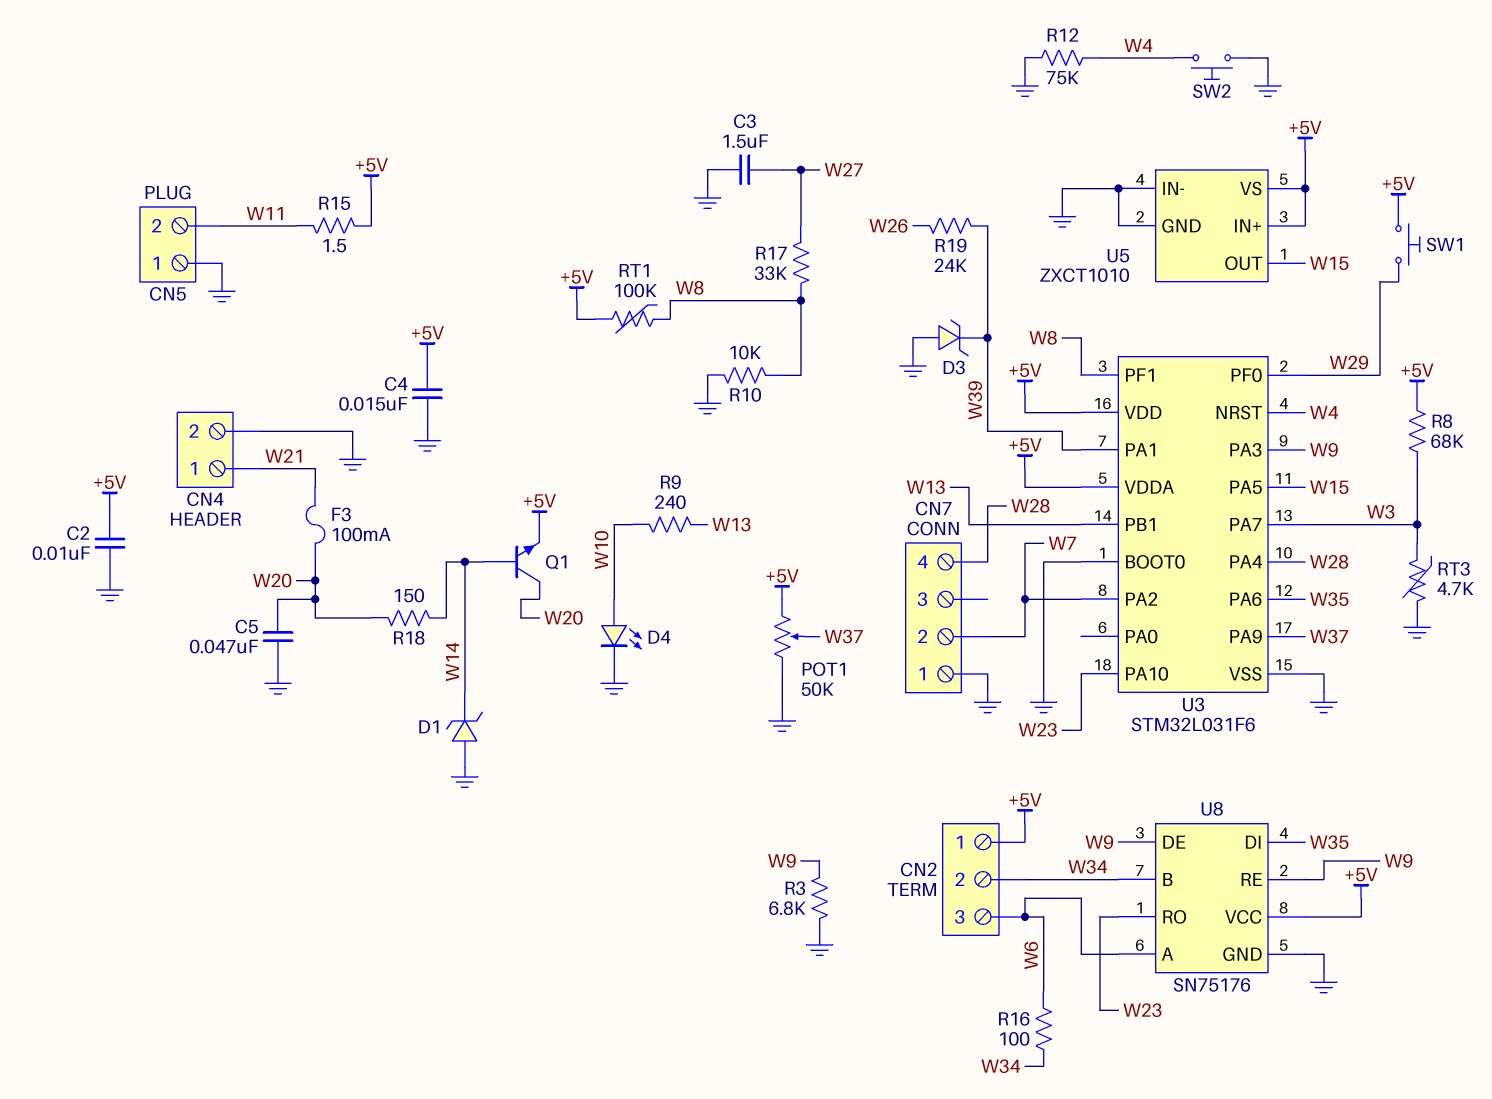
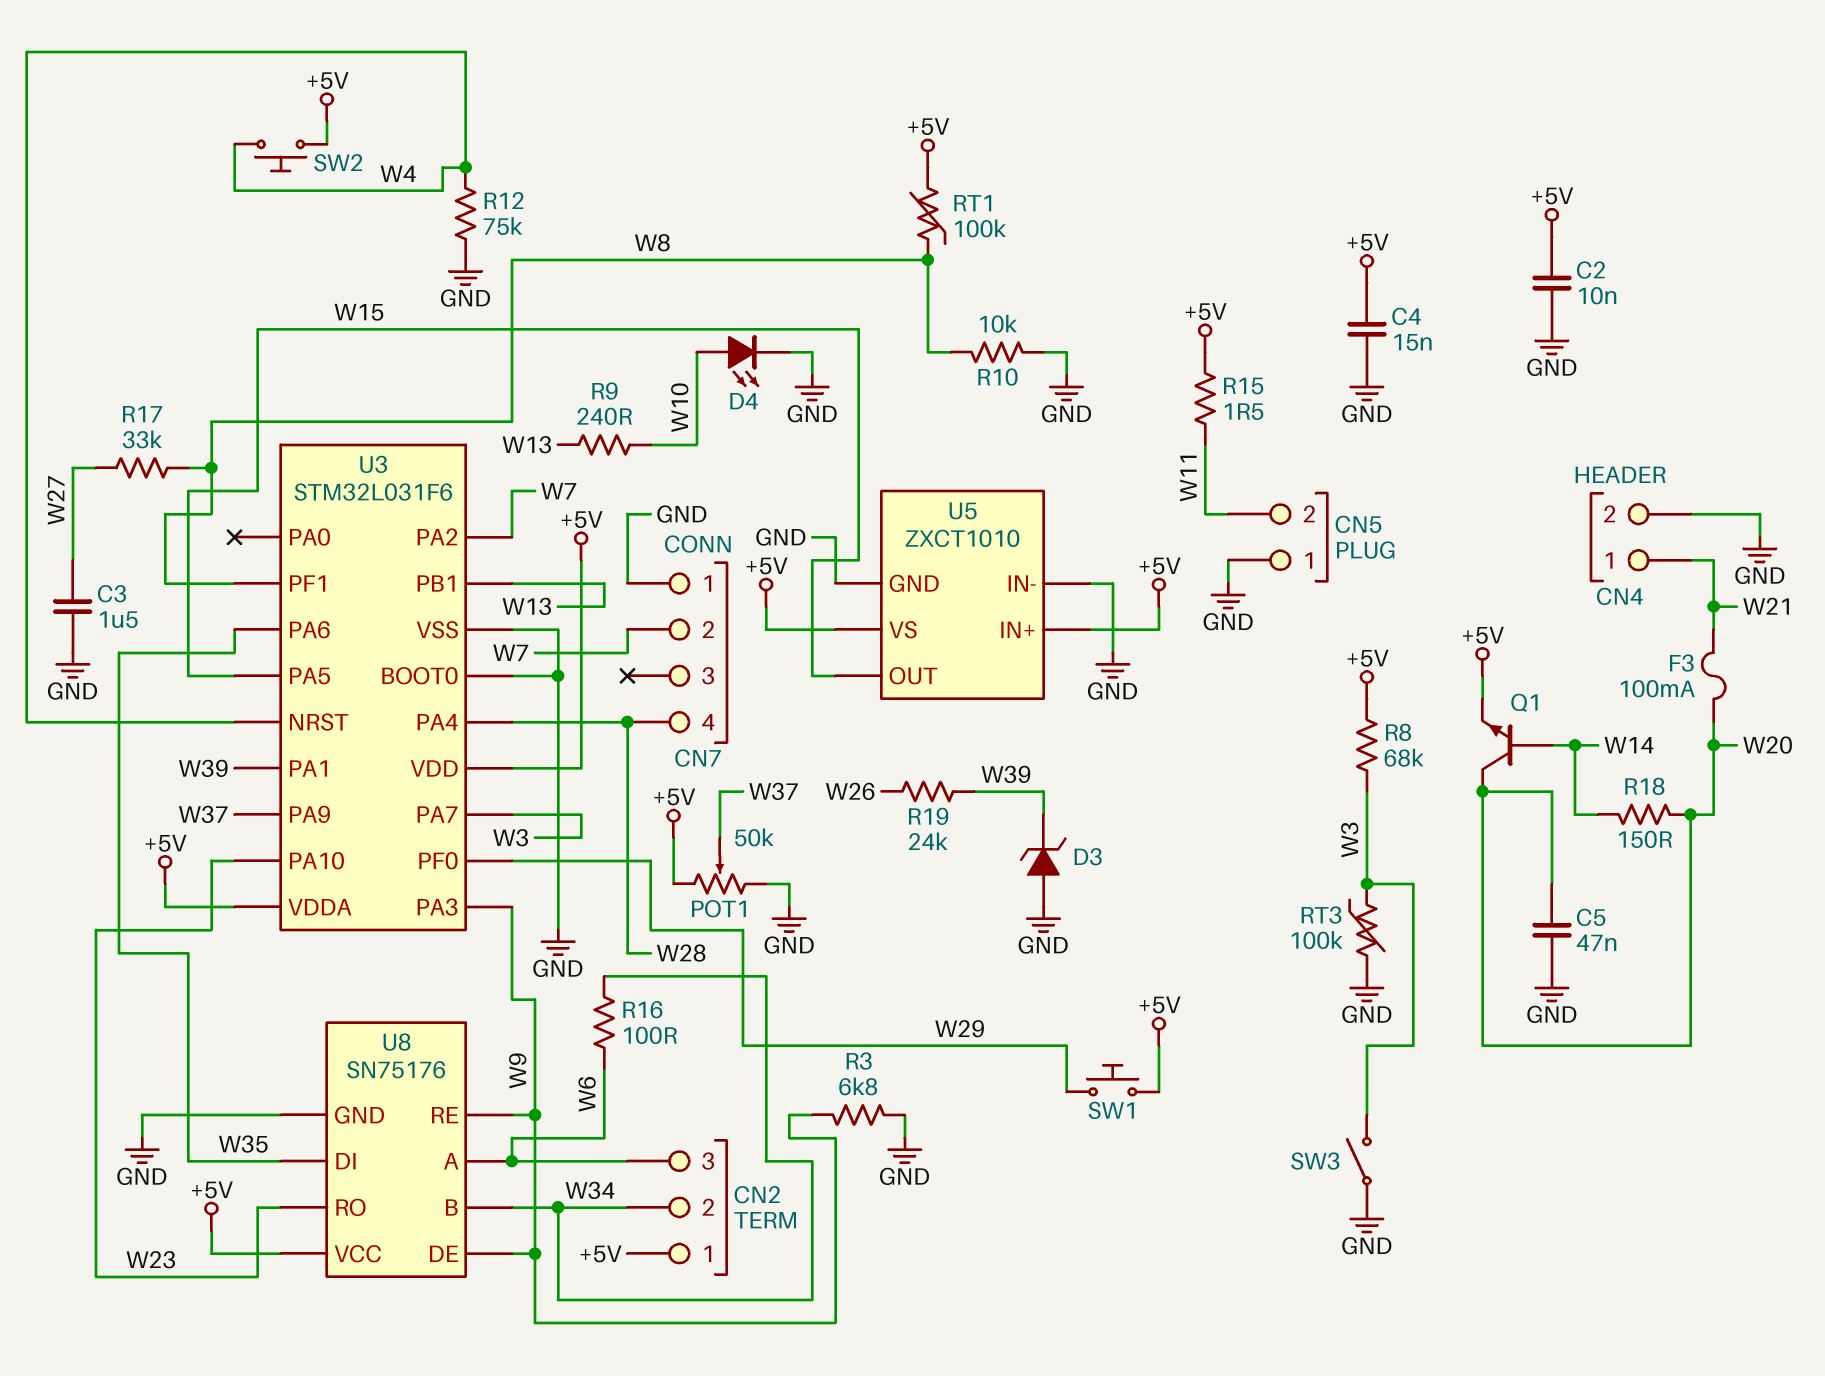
D1: zener (A GND, K W14) -> none
RT3: 4.7k (GND, W3) -> 100k (GND, W3)
SW2: button (GND, W4) -> button (+5V, W4)
SW3: none -> switch (GND, W3)

